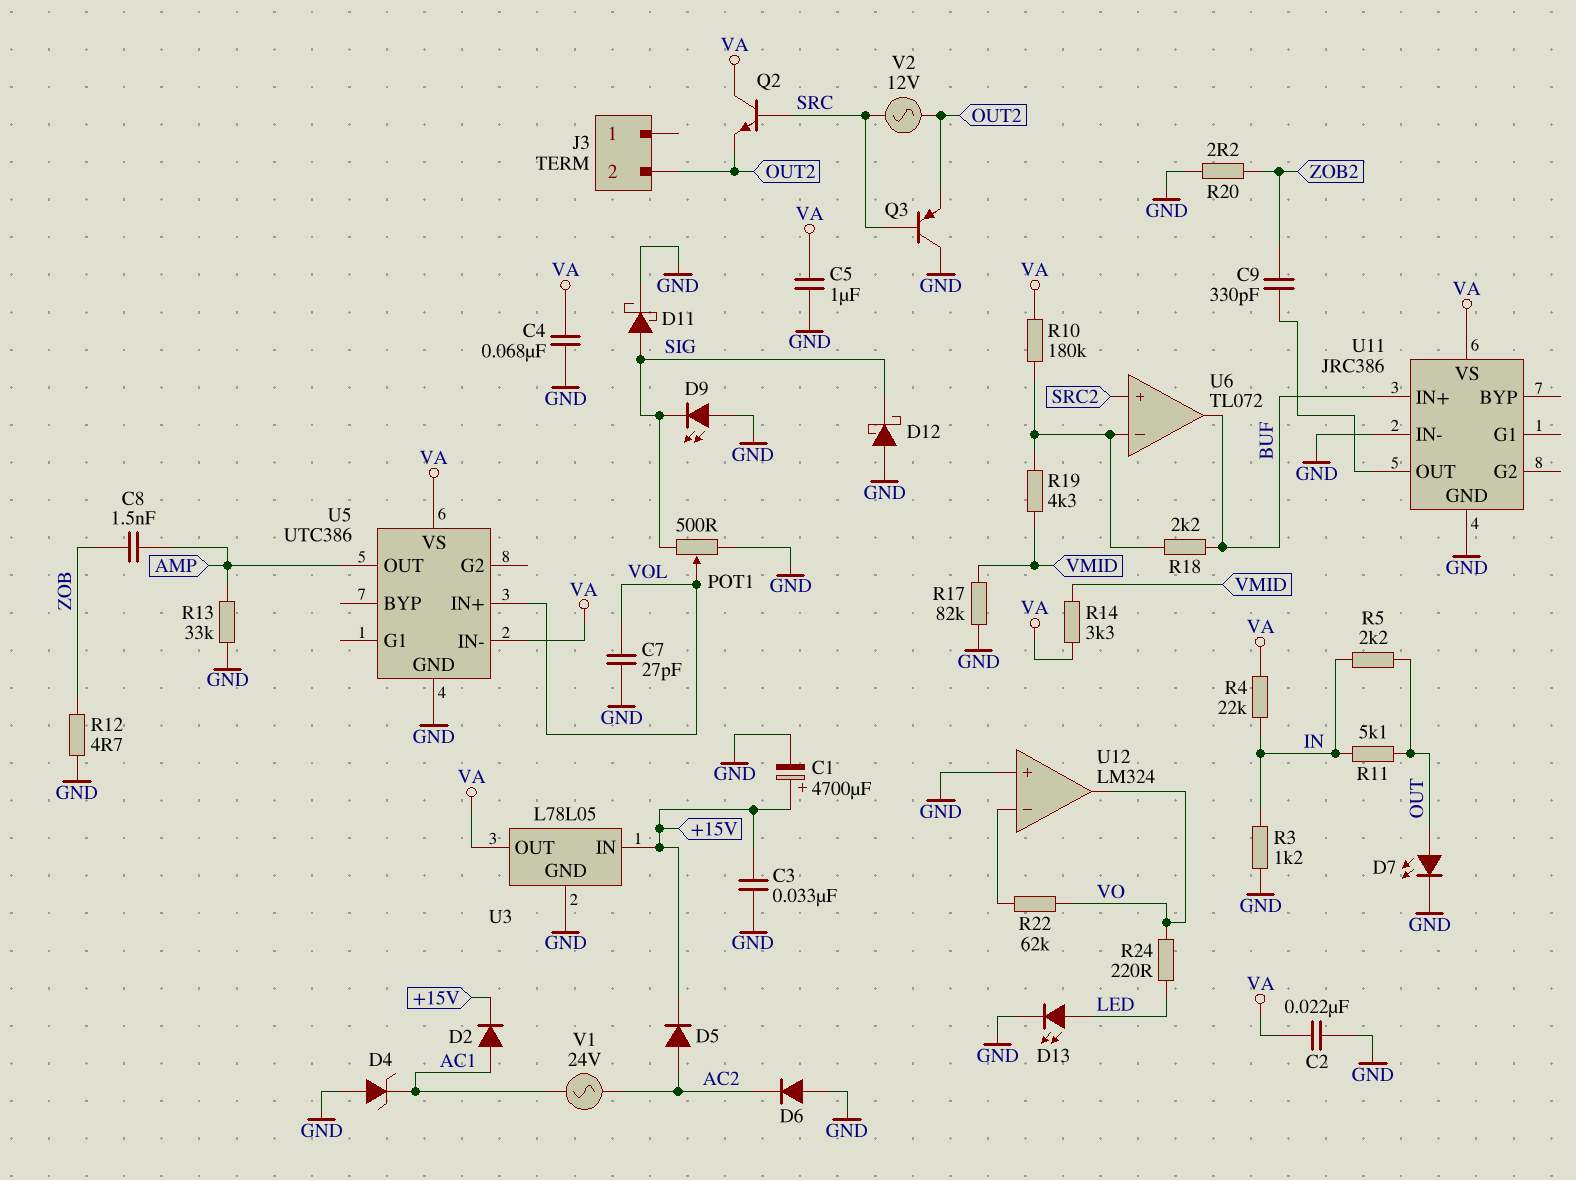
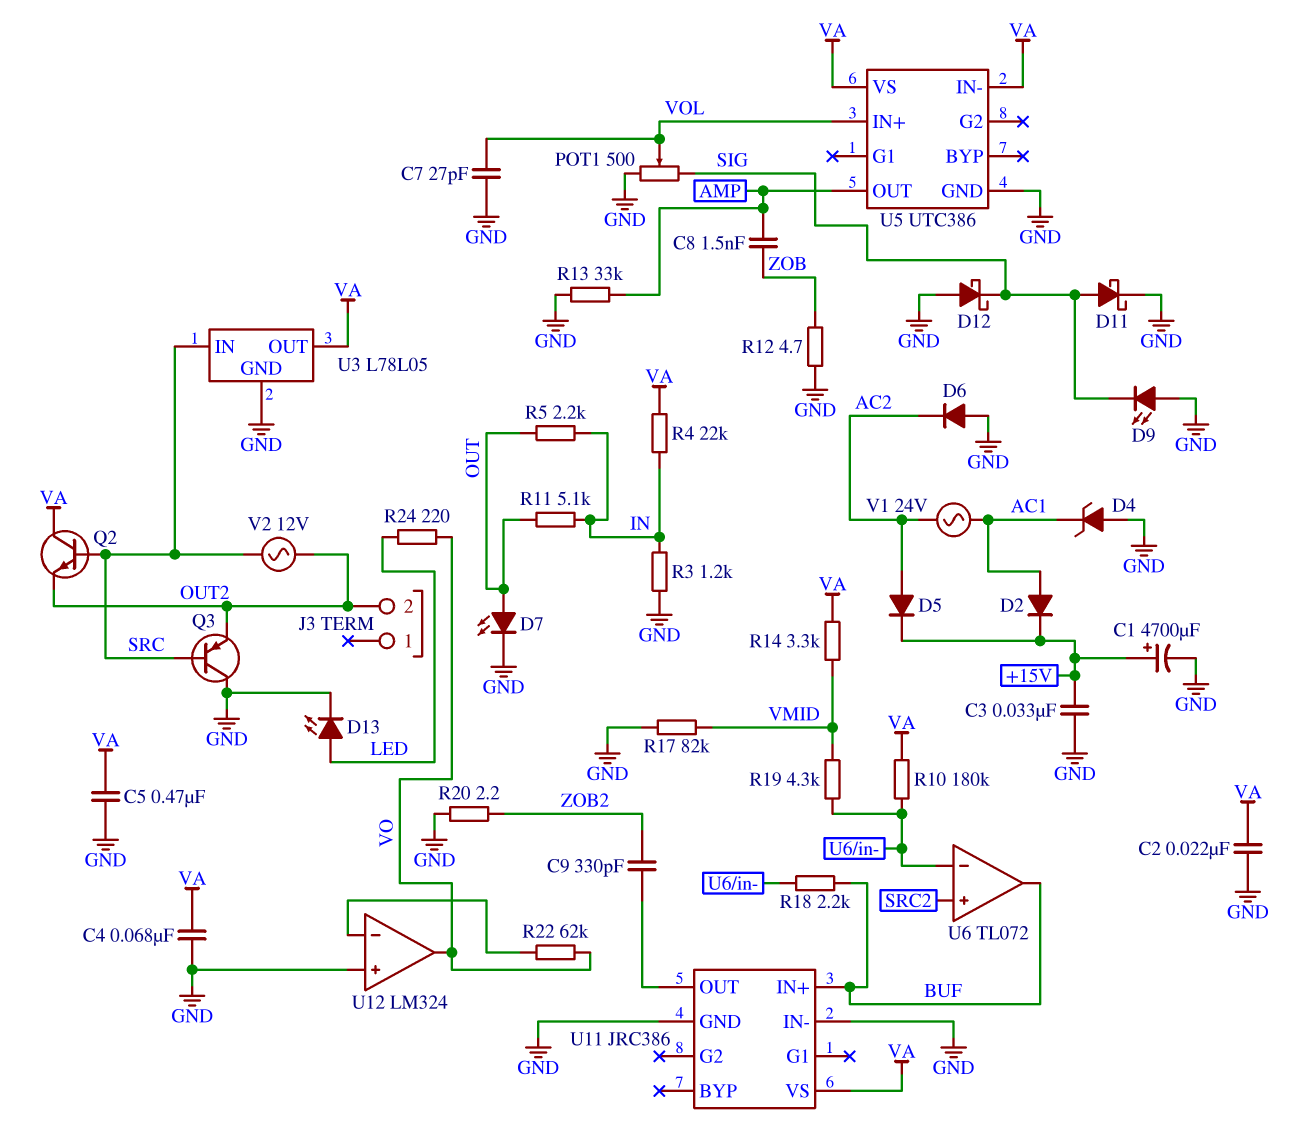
C5: 1uF (GND, VA) -> 470nF (GND, VA)
U3 pin IN: +15V -> SRC

